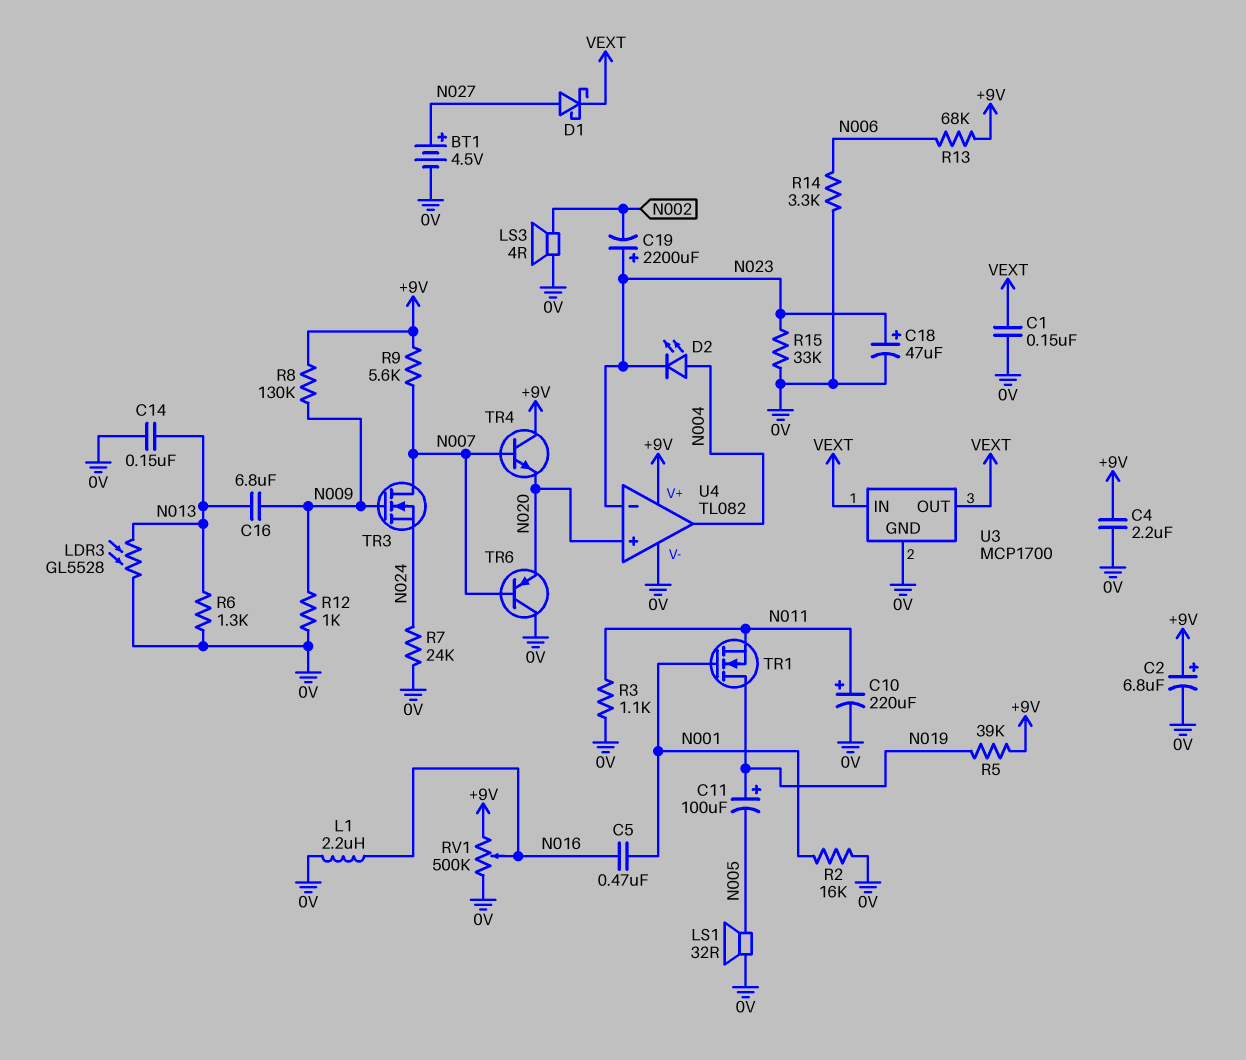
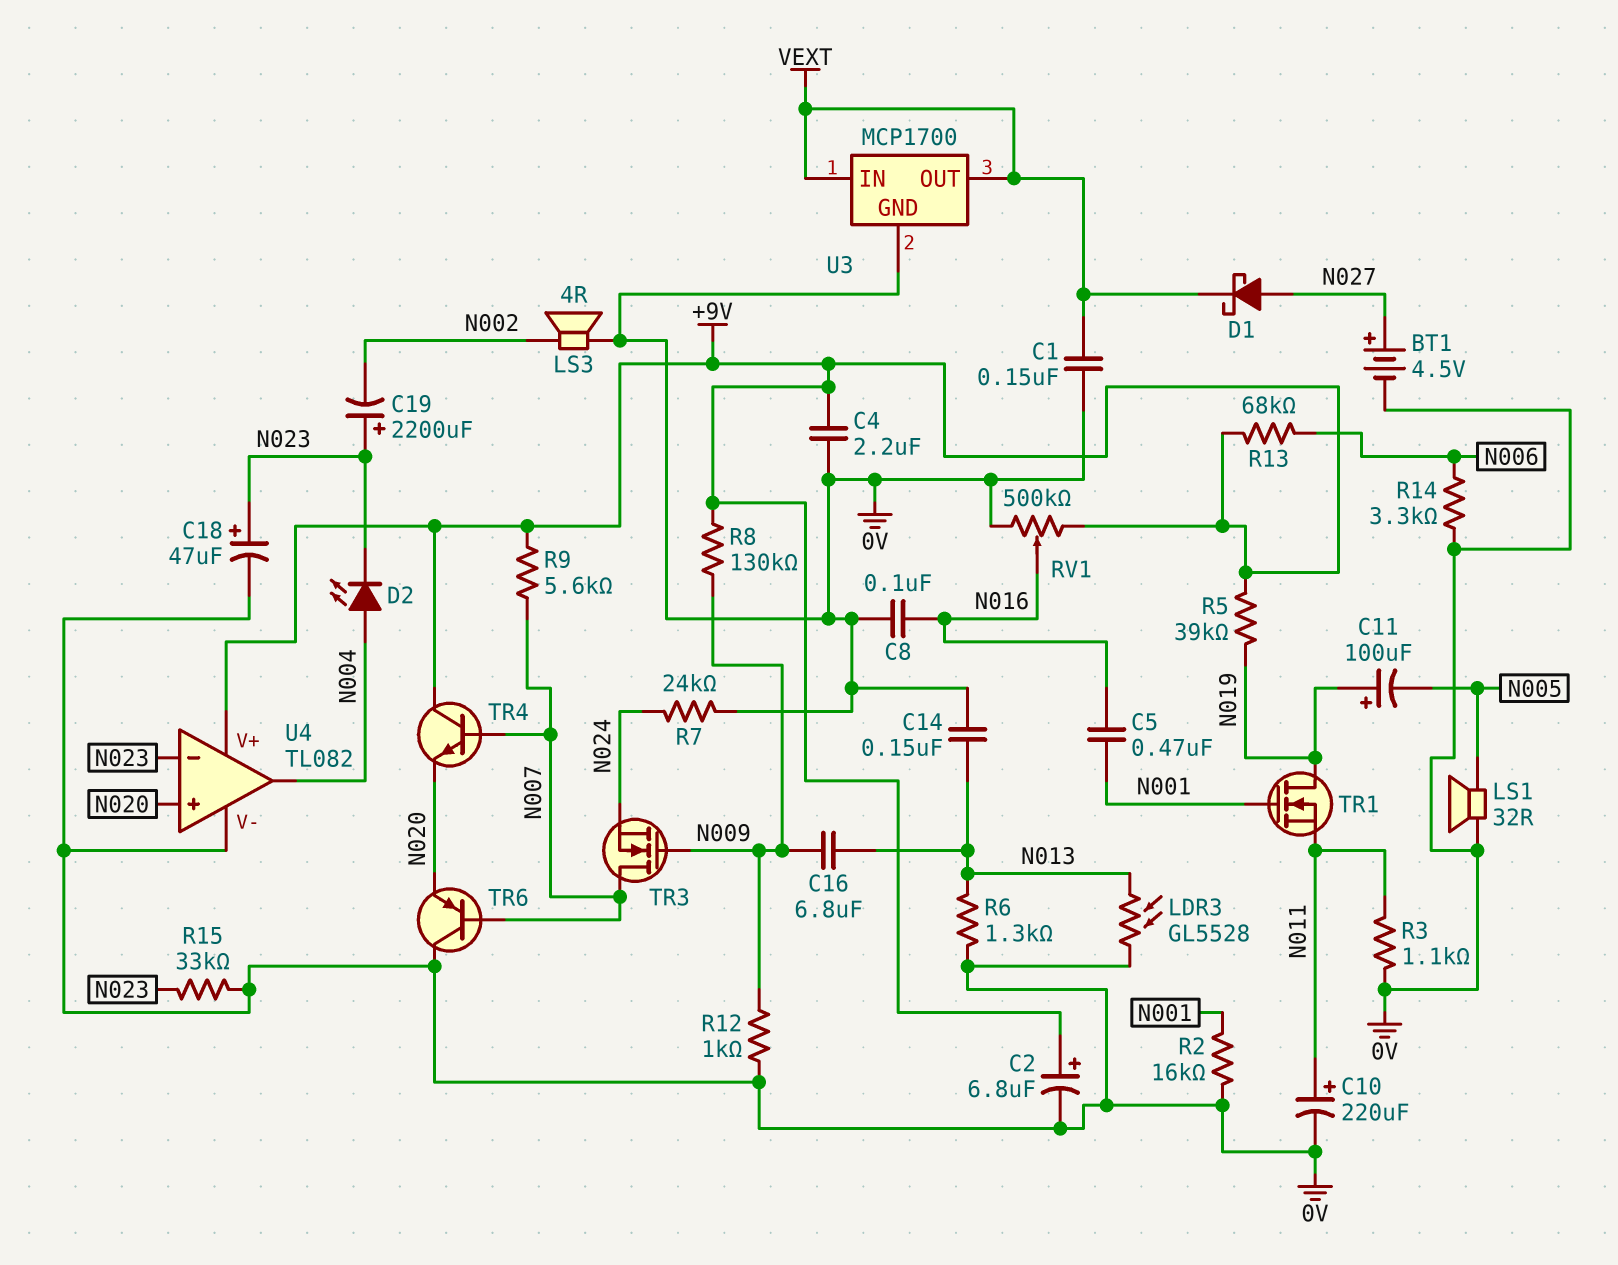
C8: none -> 100nF (0V, N016)
L1: 2.2uH (0V, N016) -> none

